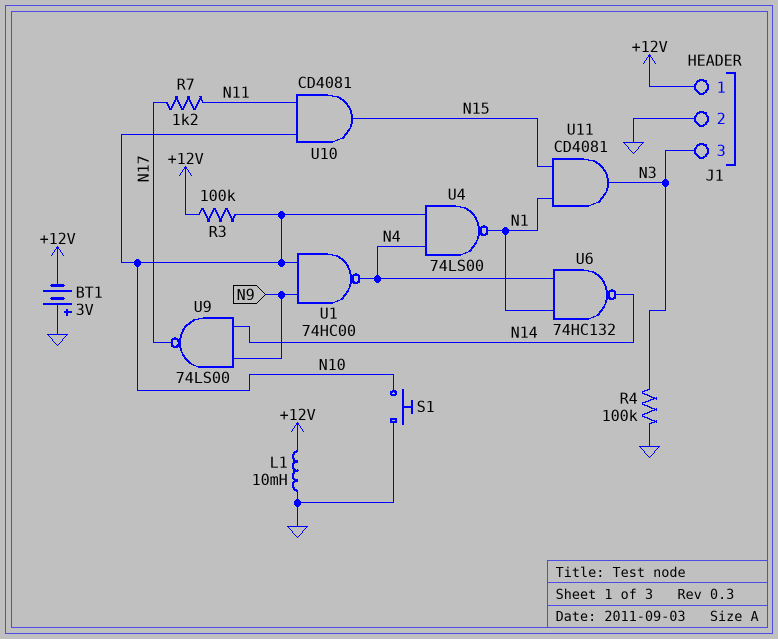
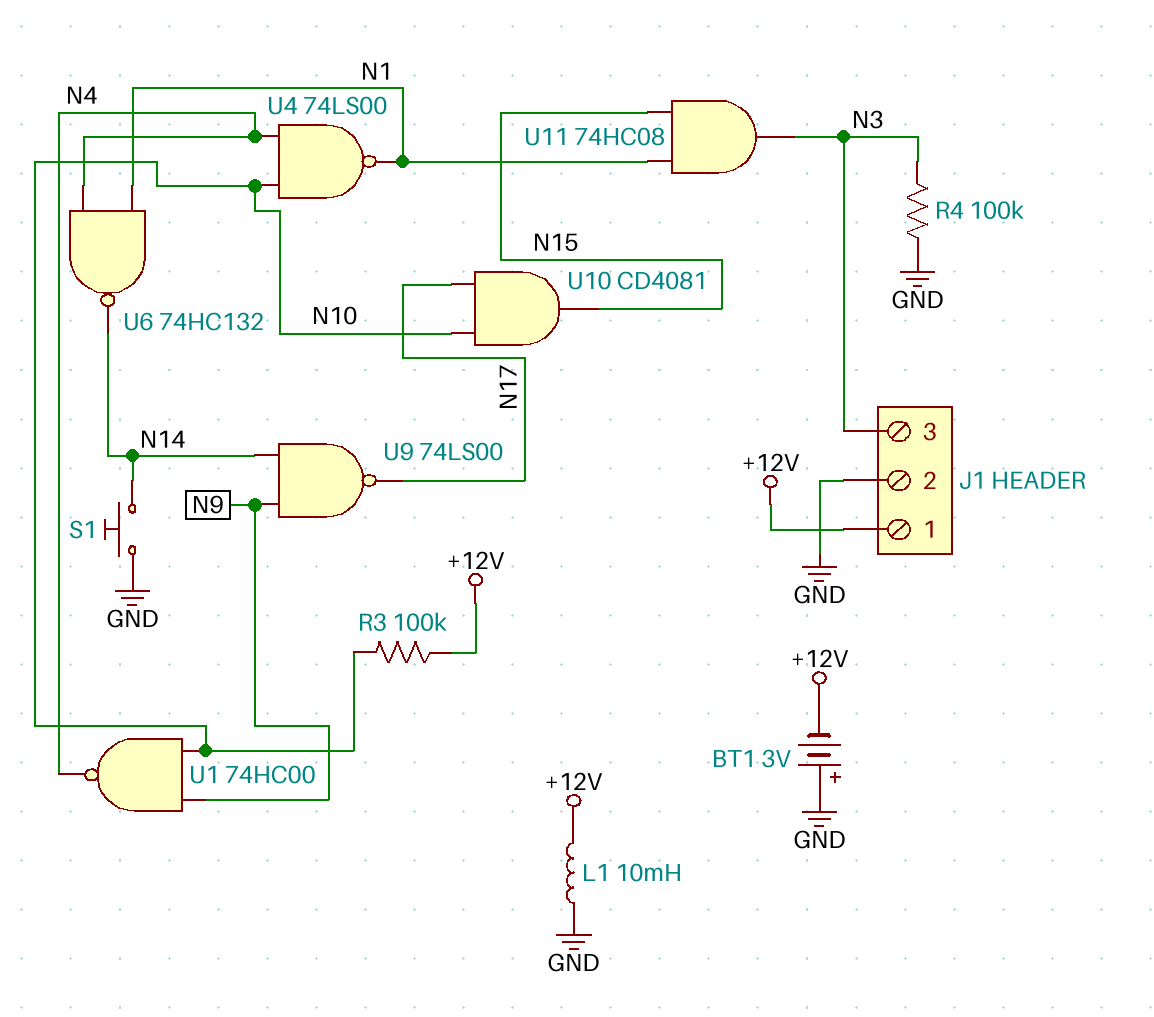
R7: 1.2k (N11, N17) -> none
S1: button (GND, N10) -> button (GND, N14)
U10: AND CD4081 (in N10, in N11, out N15) -> AND CD4081 (in N10, in N17, out N15)
U11: AND CD4081 (in N1, in N15, out N3) -> AND 74HC08 (in N1, in N15, out N3)

